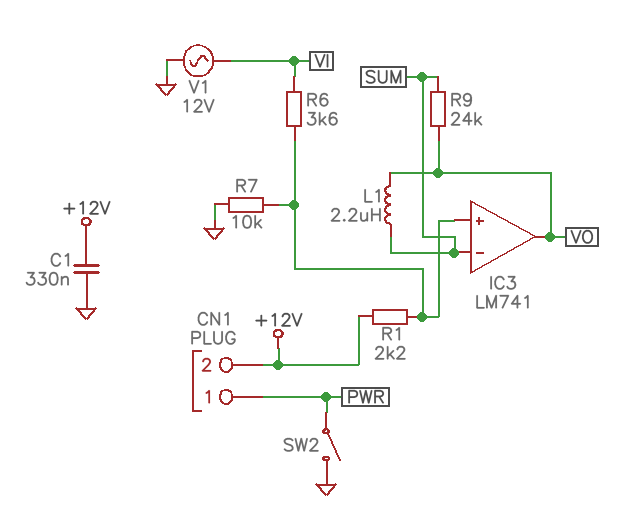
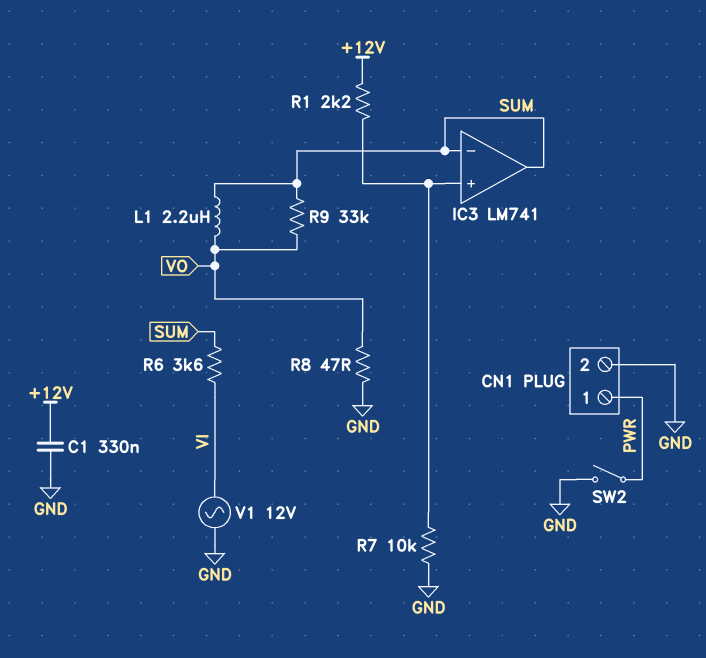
CN1 pin 2: +12V -> GND
IC3 pin out: VO -> SUM
R6: 3.6k (IC3/in+, VI) -> 3.6k (SUM, VI)
R8: none -> 47 (GND, VO)
R9: 24k (SUM, VO) -> 33k (SUM, VO)

